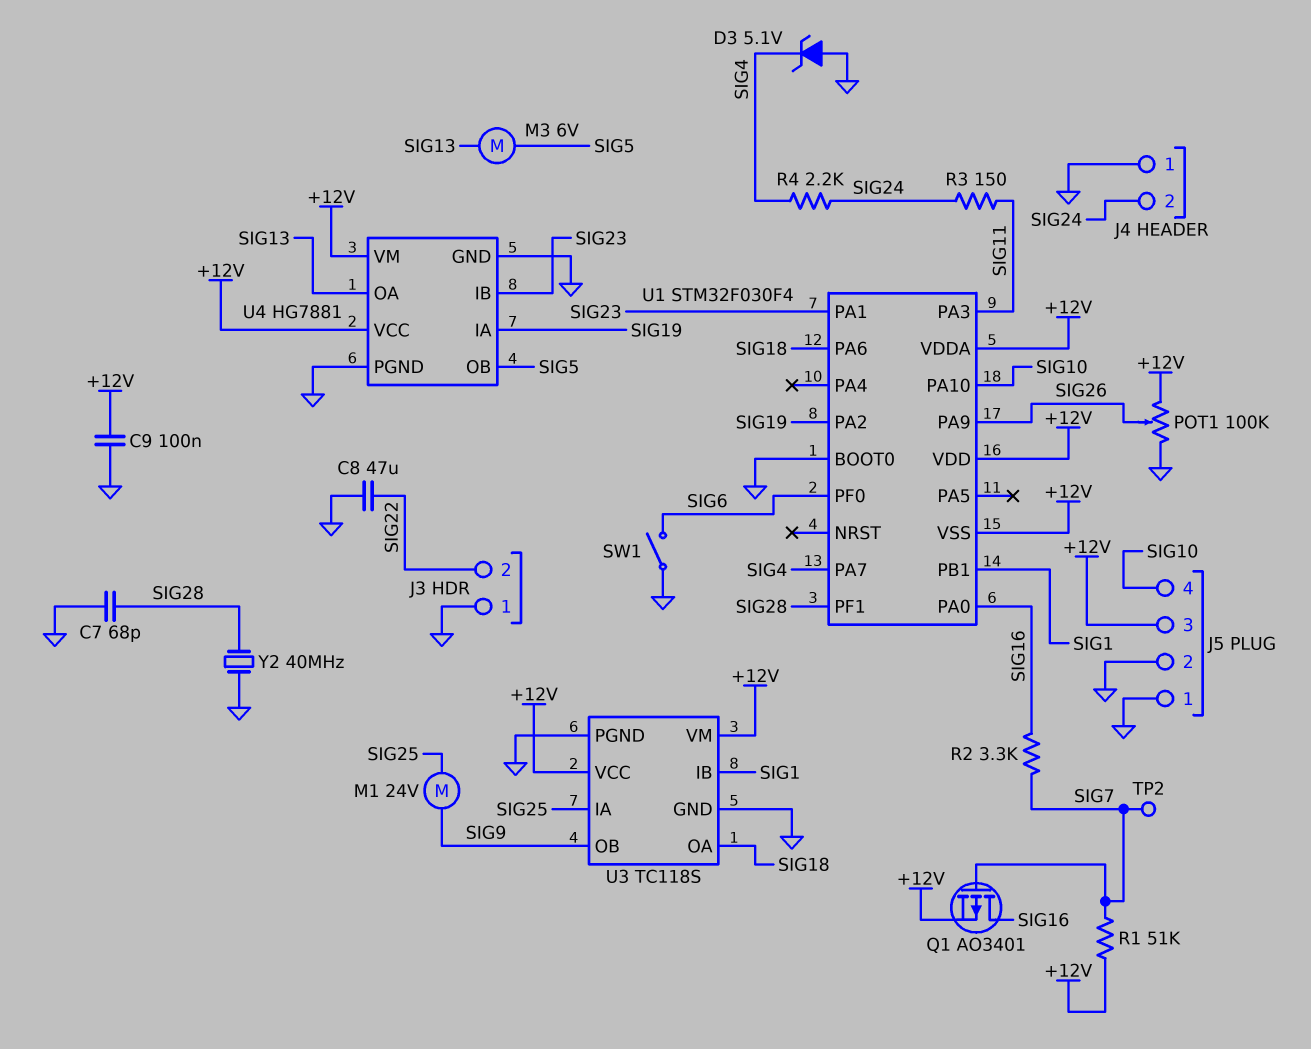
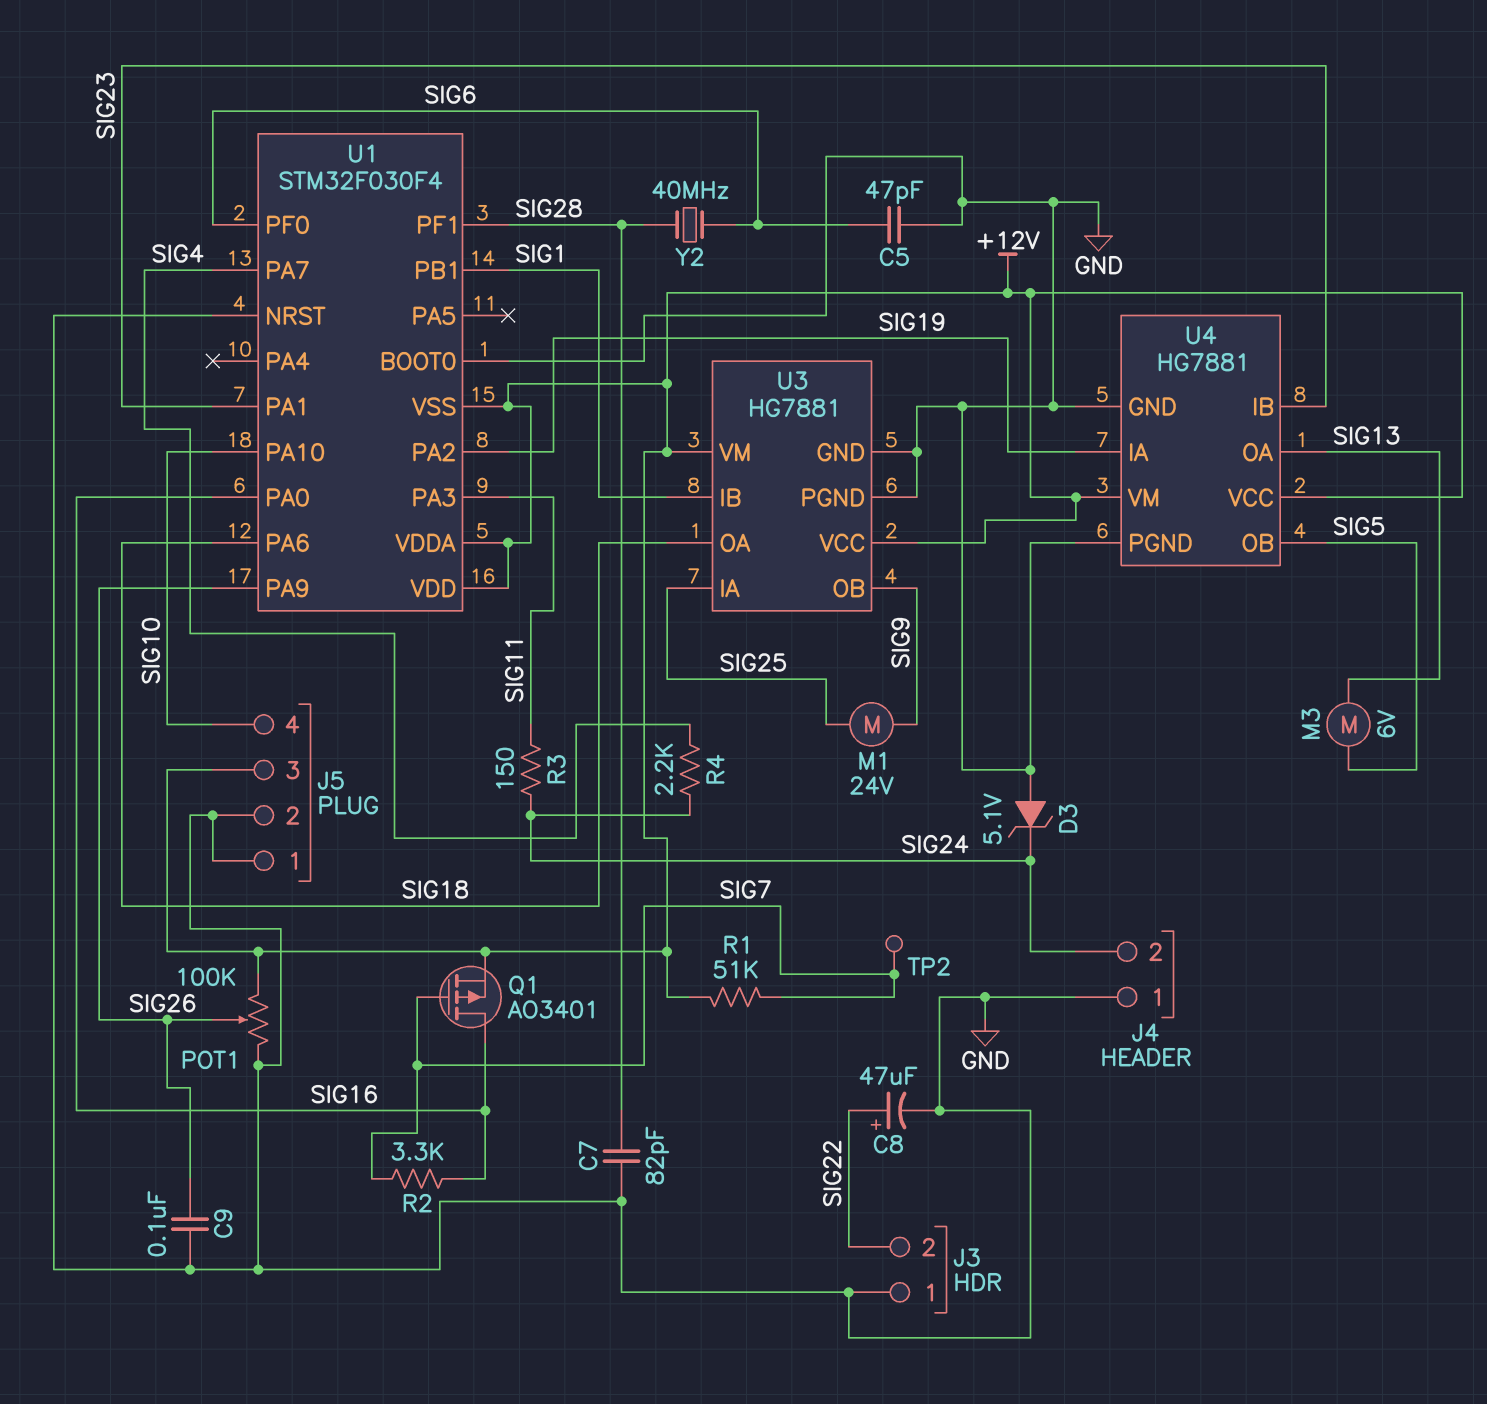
C5: none -> 47pF (GND, SIG6)
C7: 68pF (GND, SIG28) -> 82pF (GND, SIG28)
C8: 47uF (GND, SIG22) -> 47uF (plus SIG22, minus GND)
C9: 100nF (+12V, GND) -> 100nF (GND, SIG26)
D3: zener 5.1V (A GND, K SIG4) -> zener 5.1V (A GND, K SIG24)
SW1: switch (GND, SIG6) -> none
U1 pin NRST: none -> GND
U3: TC118S -> HG7881
Y2: 40MHz (GND, SIG28) -> 40MHz (SIG6, SIG28)

